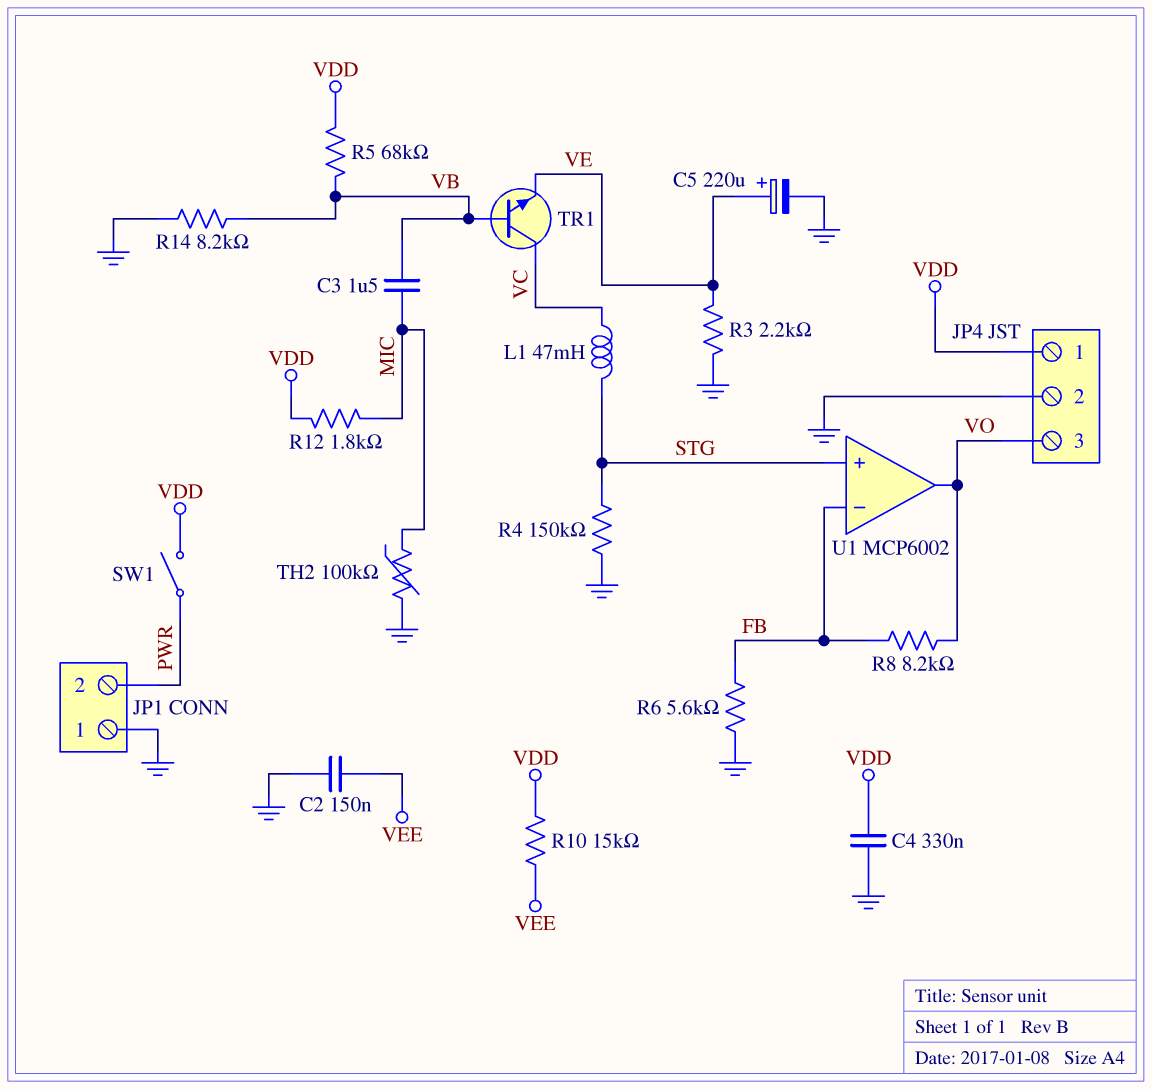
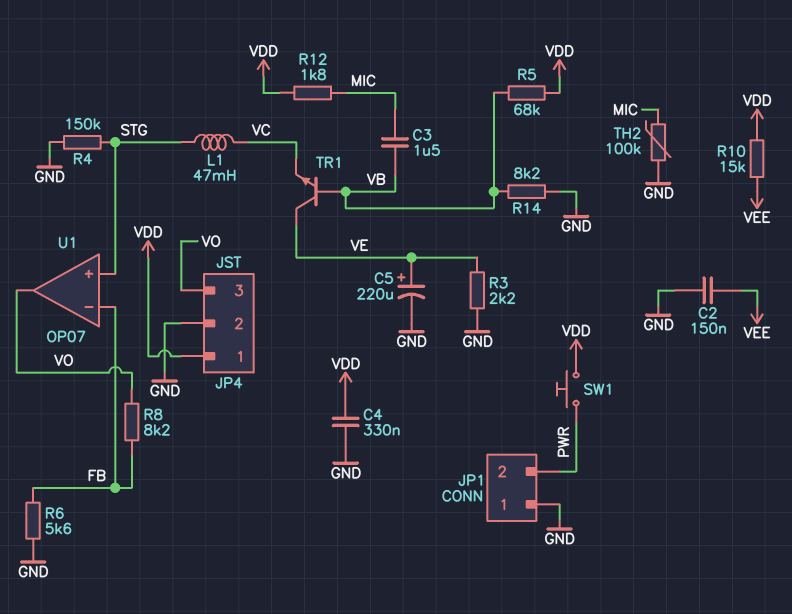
SW1: switch (PWR, VDD) -> button (PWR, VDD)
TR1: NPN (B VB, C VC, E VE) -> NPN (B VB, C VE, E VC)
U1: MCP6002 -> OP07

